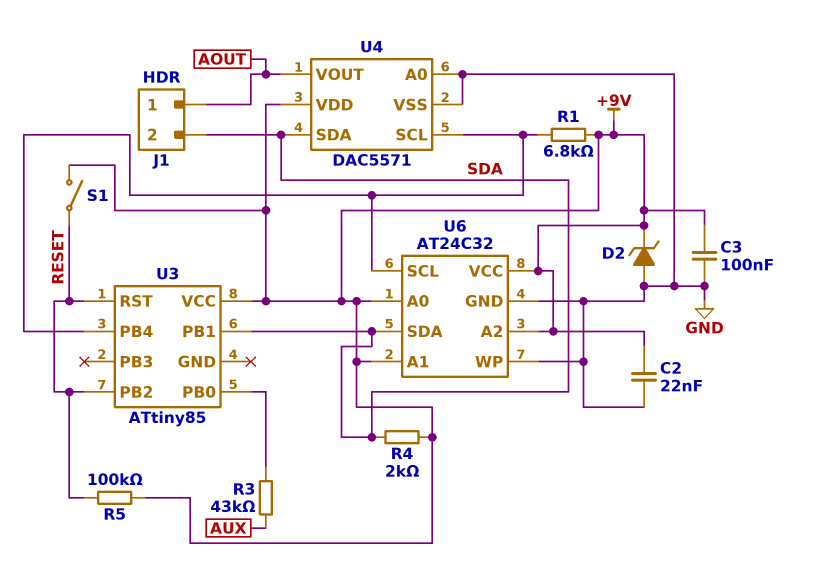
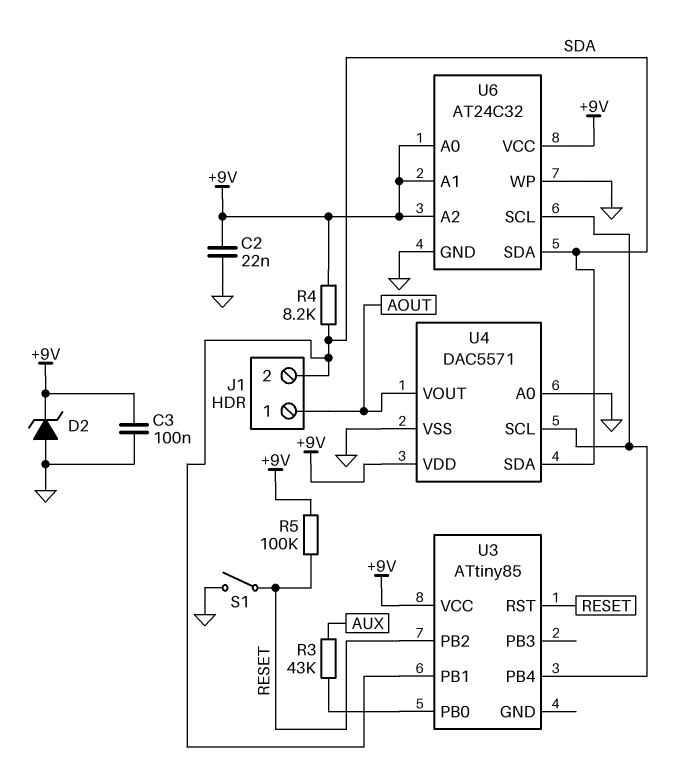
R1: 6.8k (+9V, U3/PB4) -> none
R4: 2k (+9V, SDA) -> 8.2k (+9V, SDA)
S1: switch (+9V, RESET) -> switch (GND, RESET)

